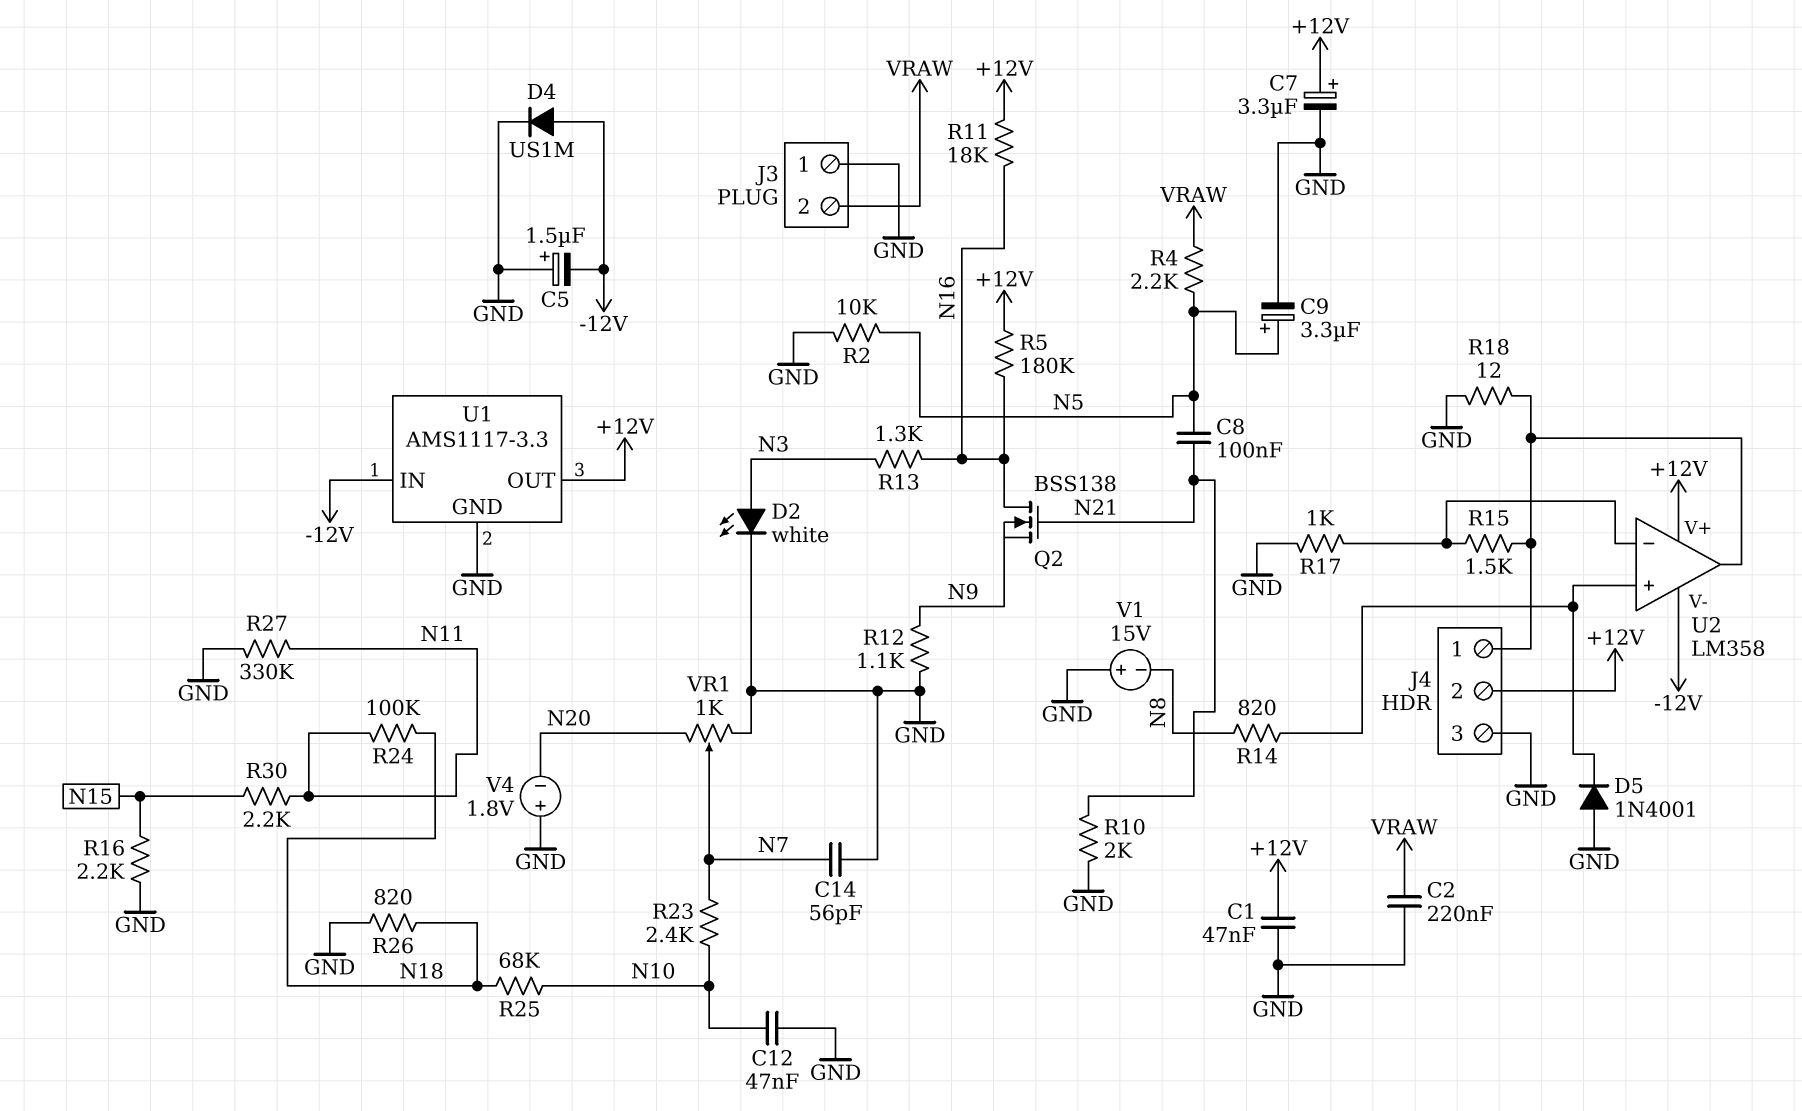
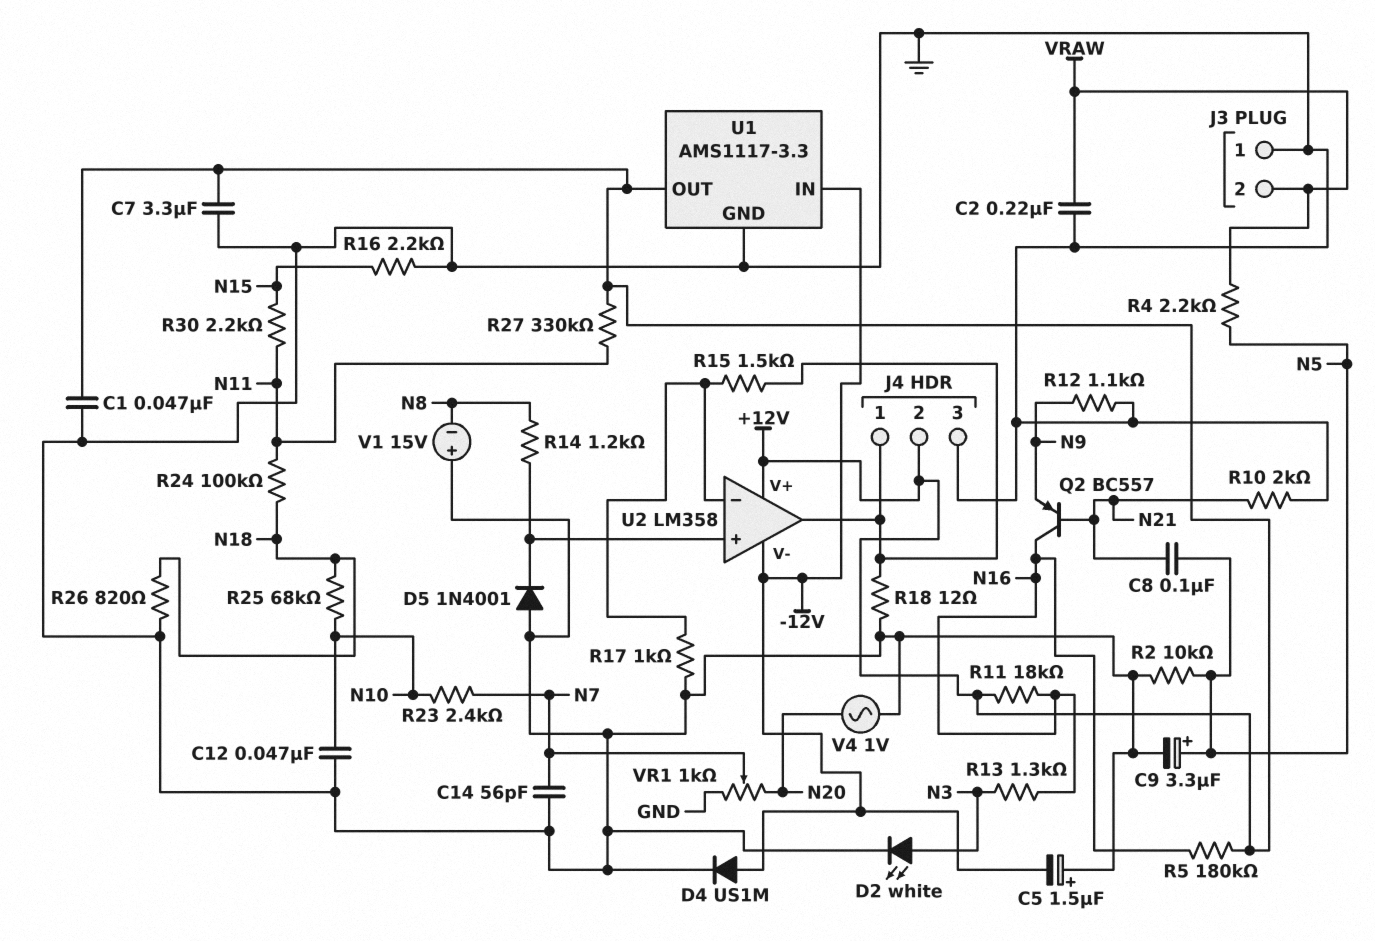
C7: 3.3uF (plus +12V, minus GND) -> 3.3uF (+12V, GND)
Q2: NMOS BSS138 (G N21, D N16, S N9) -> PNP BC557 (B N21, C N16, E N9)
R14: 820 (N8, U2/in+) -> 1.2k (N8, U2/in+)
R27: 330k (GND, N11) -> 330k (+12V, N11)
V4: 1.8V (plus GND, minus N20) -> AC 1V (GND, N20)

